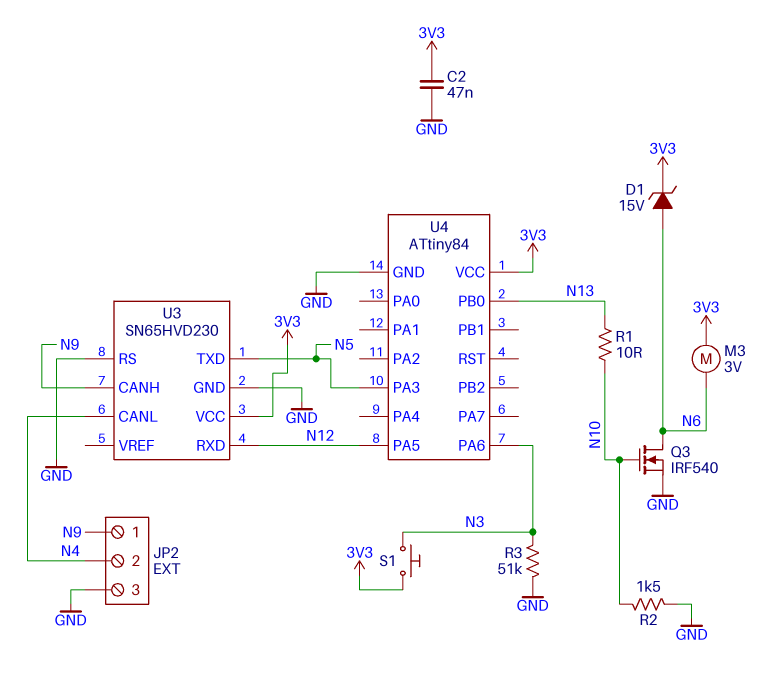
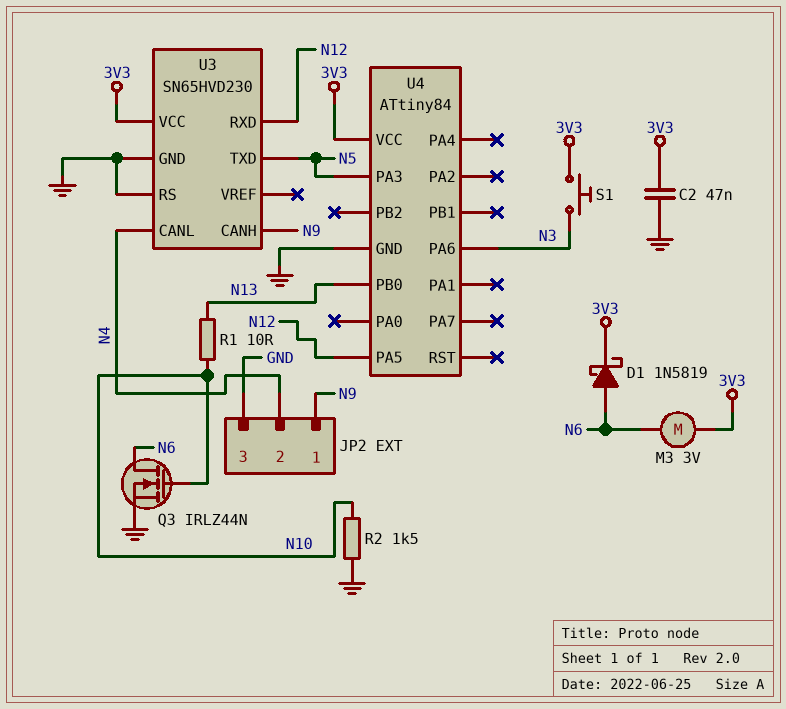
D1: zener 15V (A N6, K 3V3) -> schottky 1N5819 (A N6, K 3V3)
Q3: NMOS IRF540 (G N10, D N6, S GND) -> NMOS IRLZ44N (G N10, D N6, S GND)
R3: 51k (GND, N3) -> none

